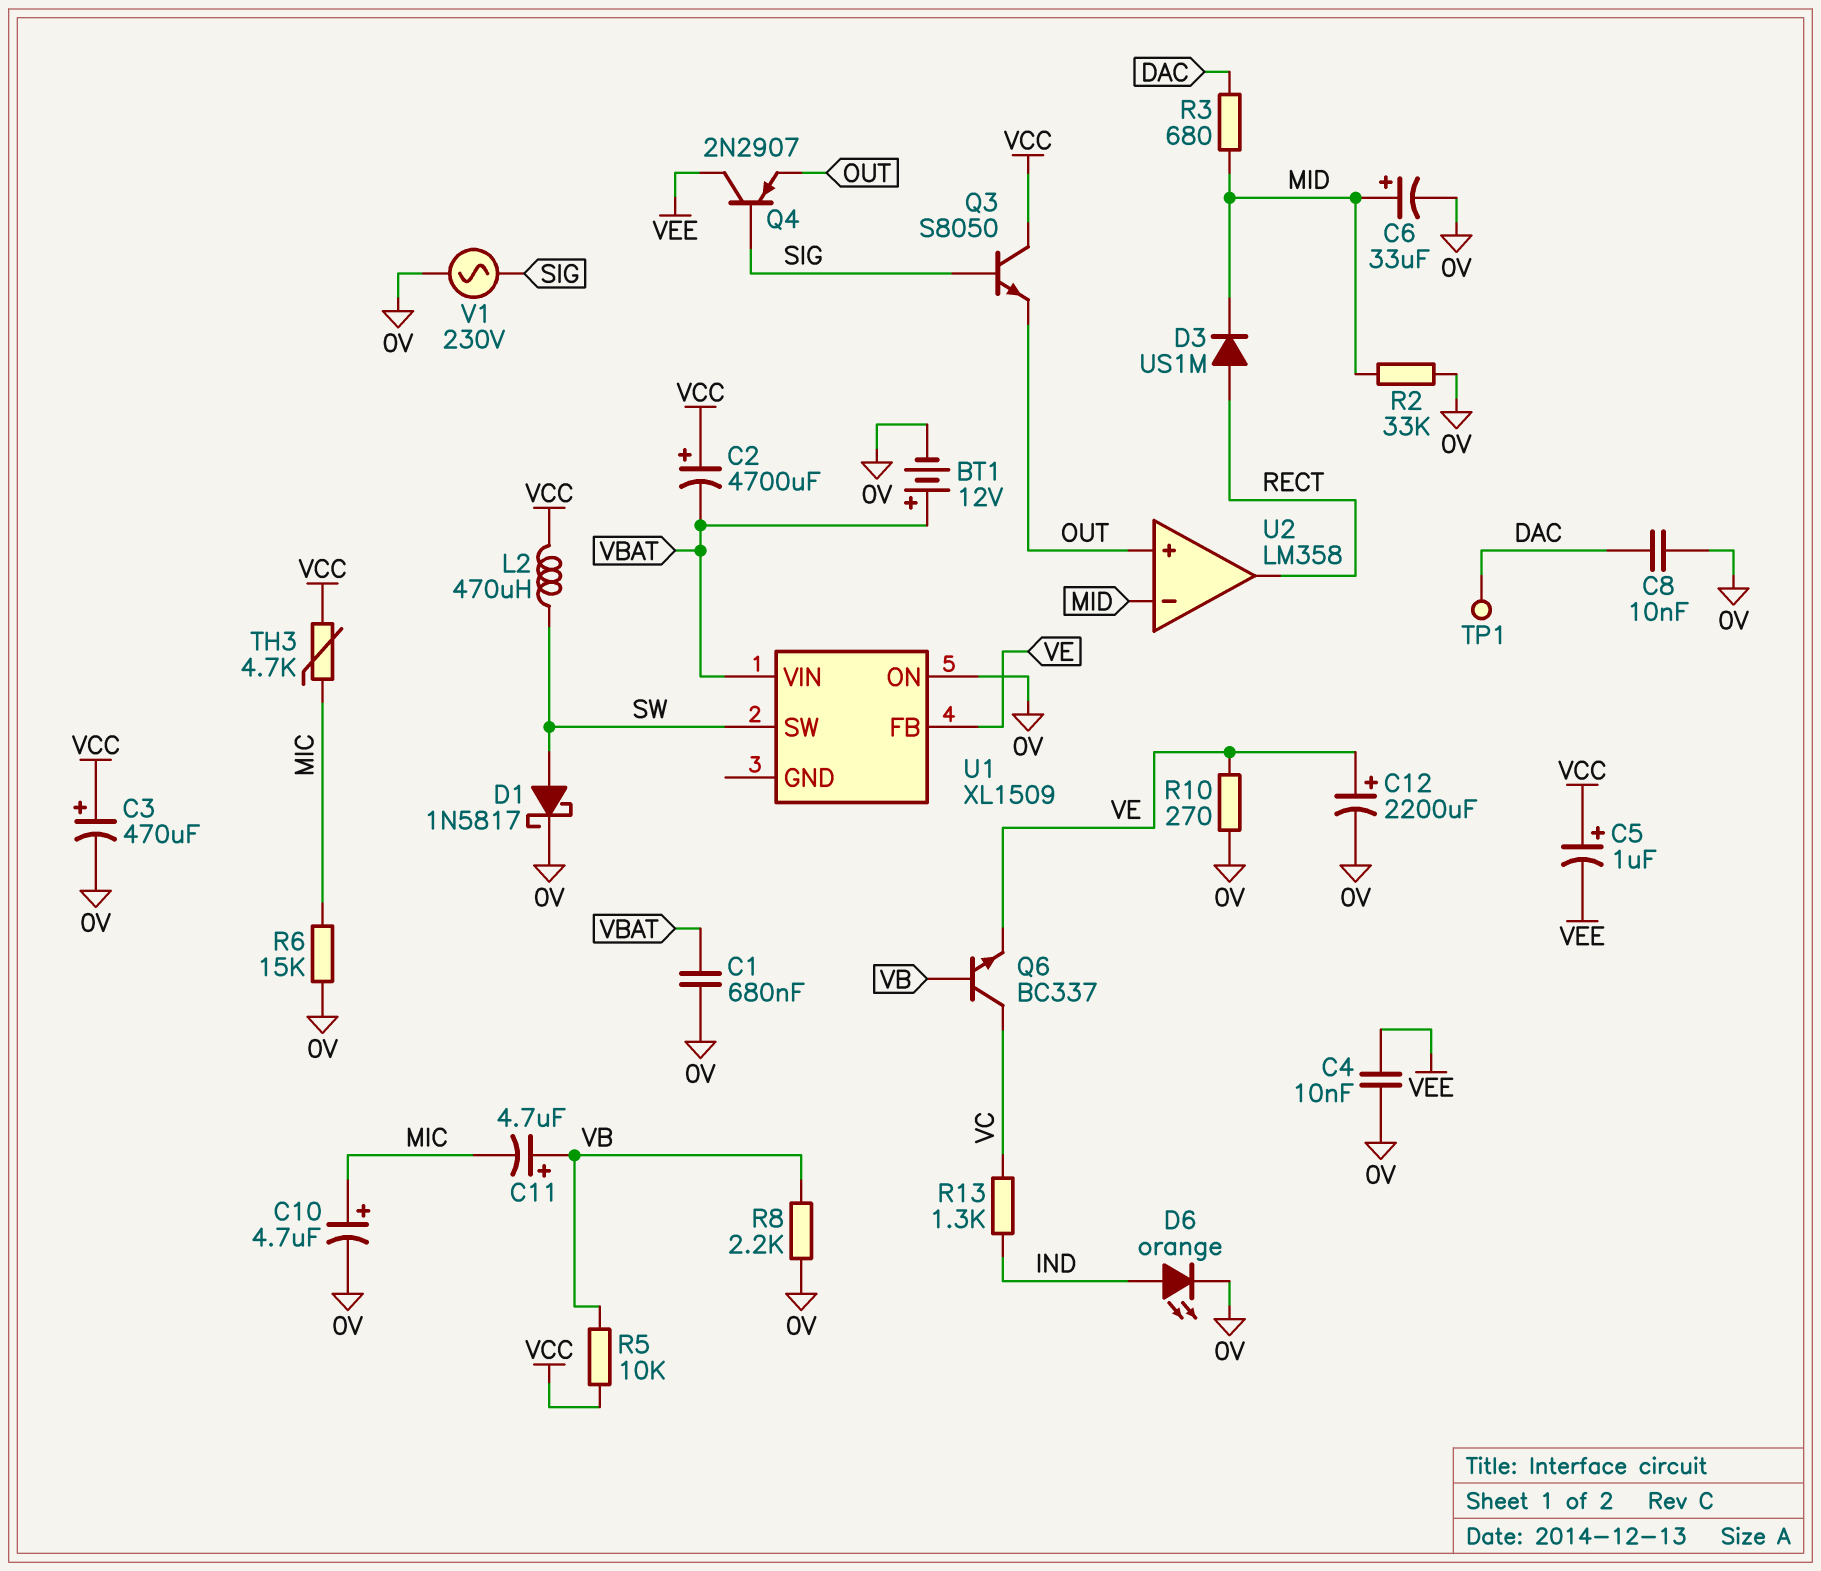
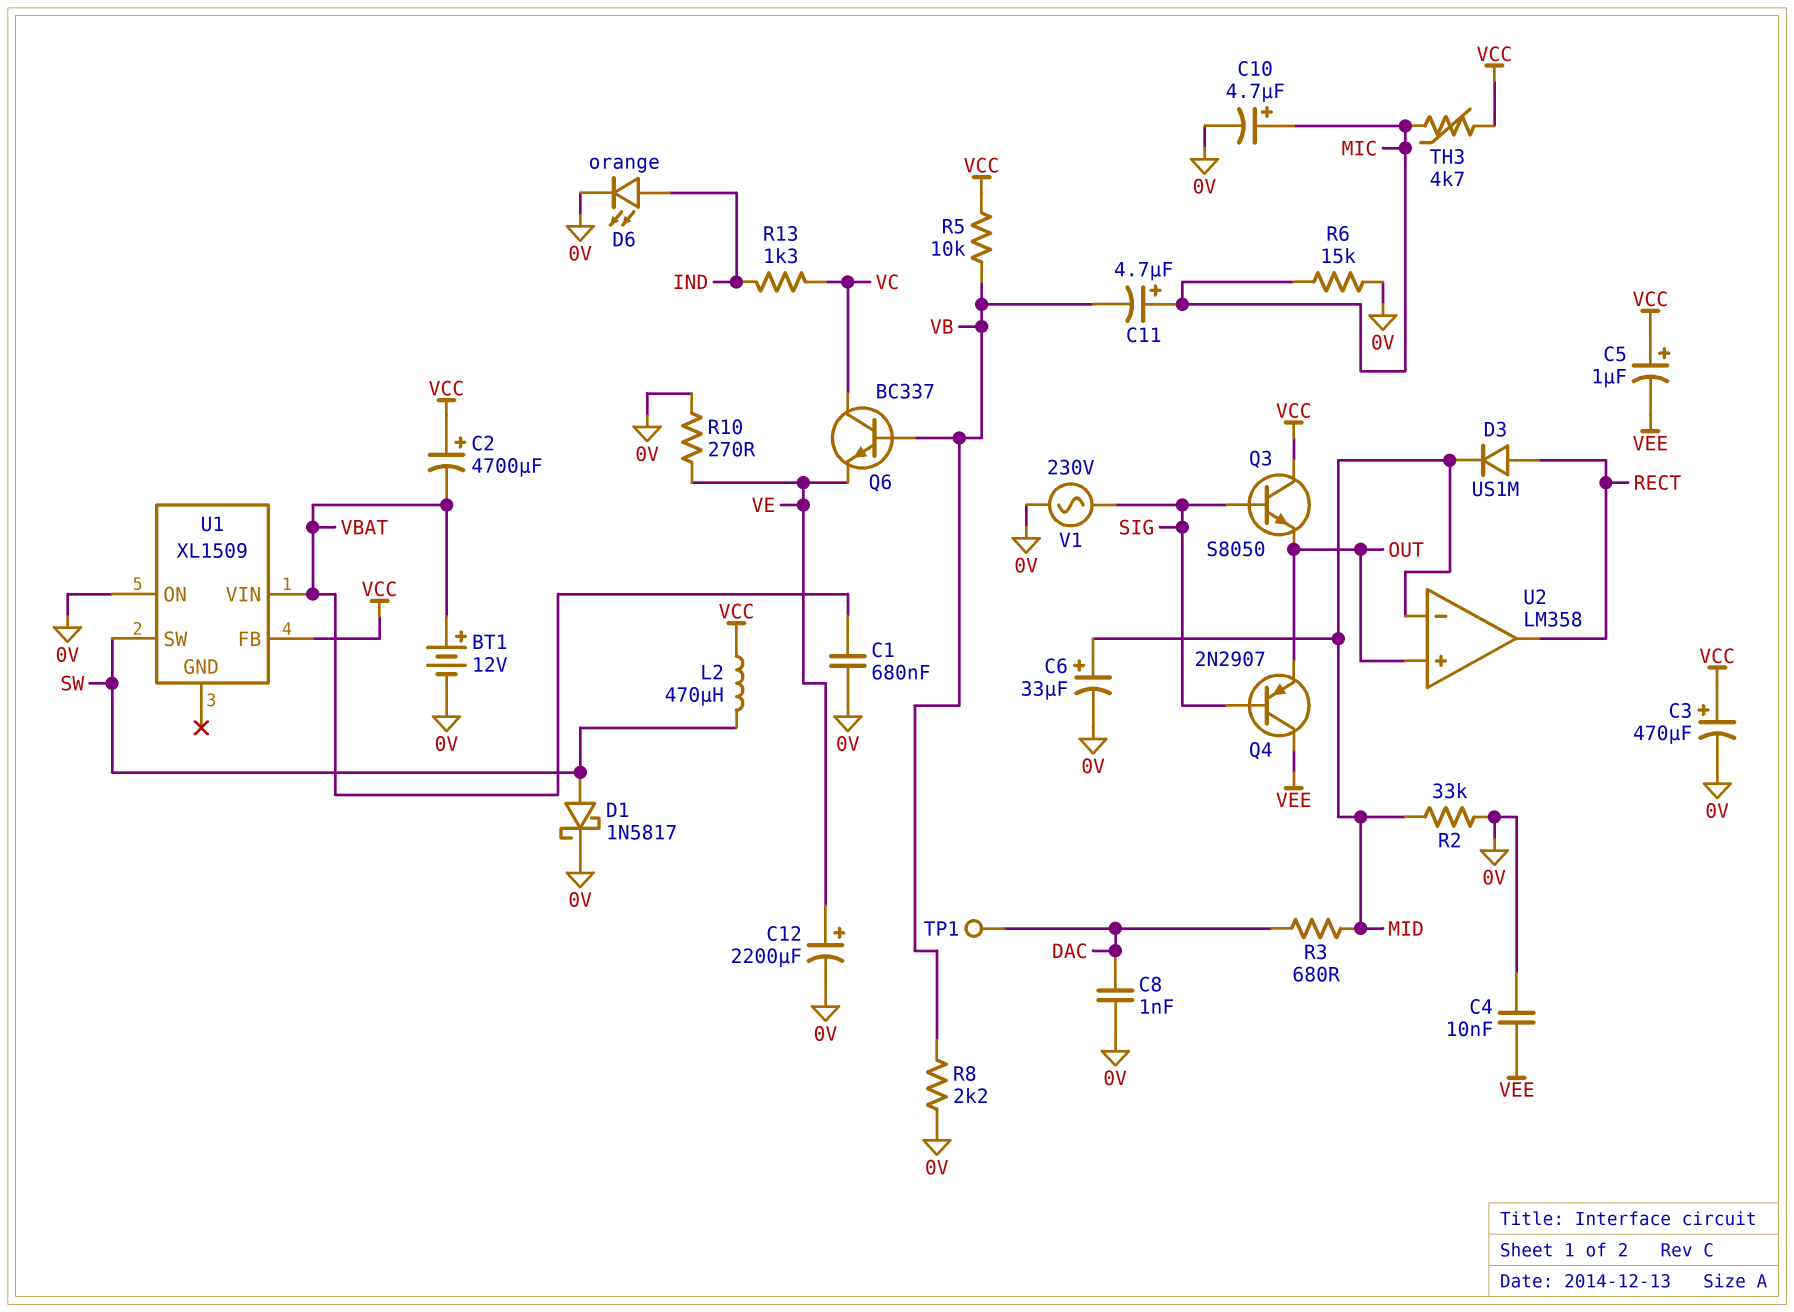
C8: 10nF (0V, DAC) -> 1nF (0V, DAC)
C11: 4.7uF (plus VB, minus MIC) -> 4.7uF (plus MIC, minus VB)
U1 pin FB: VE -> VCC

